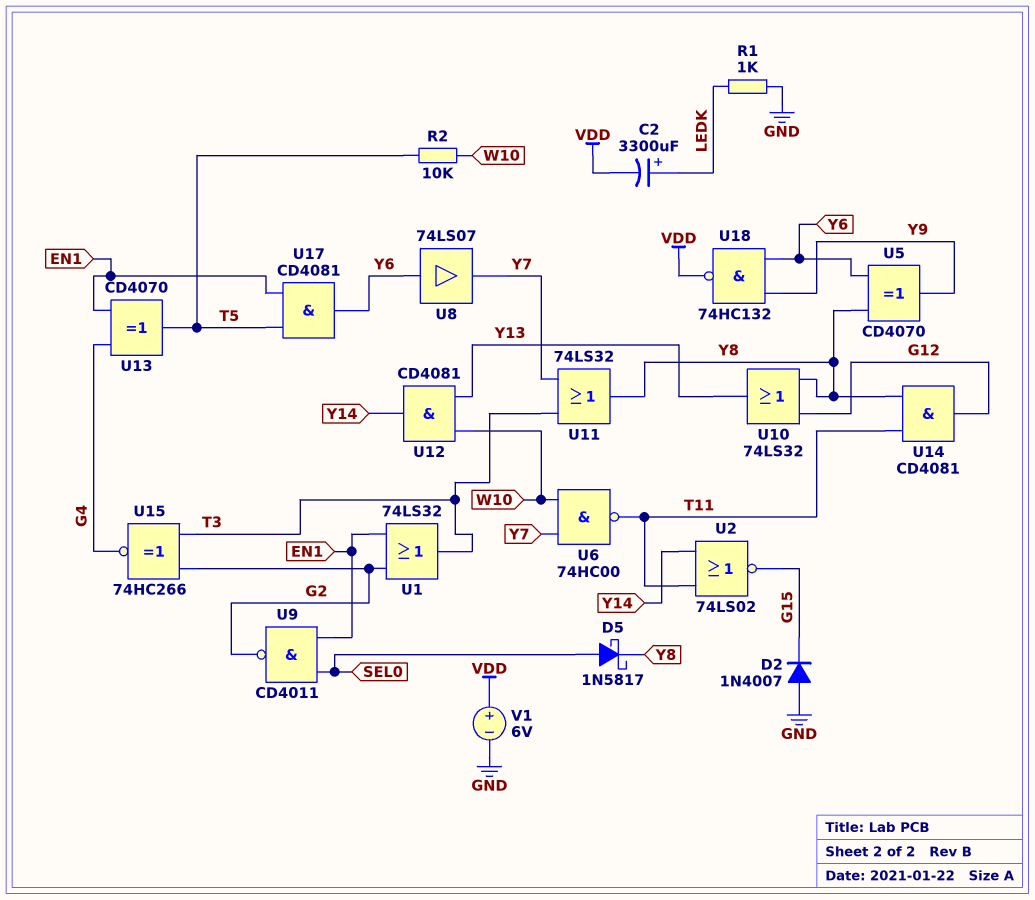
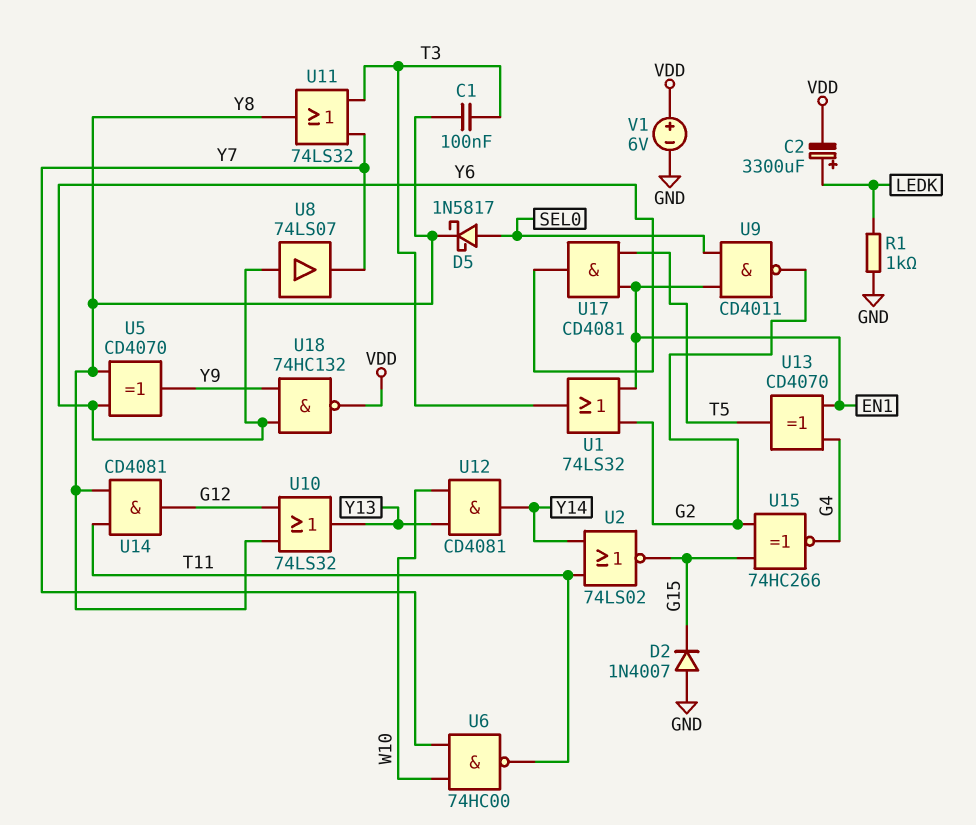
C1: none -> 100nF (T3, Y8)
R2: 10k (T5, W10) -> none
U15: XNOR 74HC266 (in G2, in T3, out G4) -> XNOR 74HC266 (in G2, in G15, out G4)

